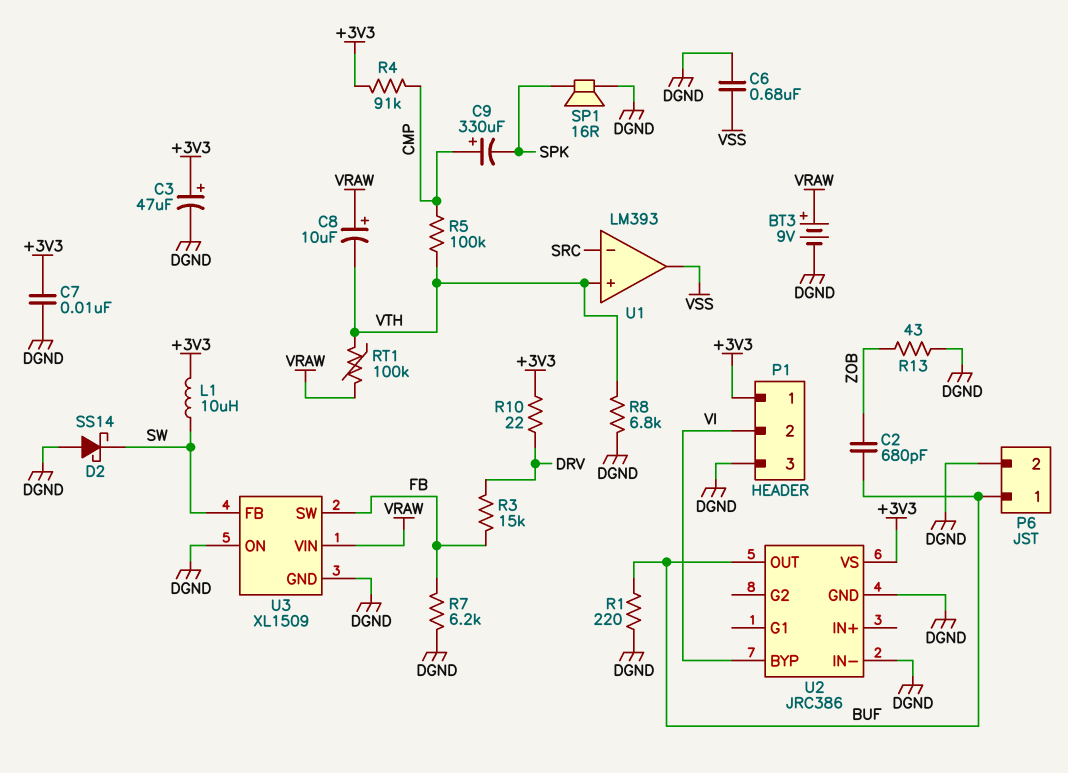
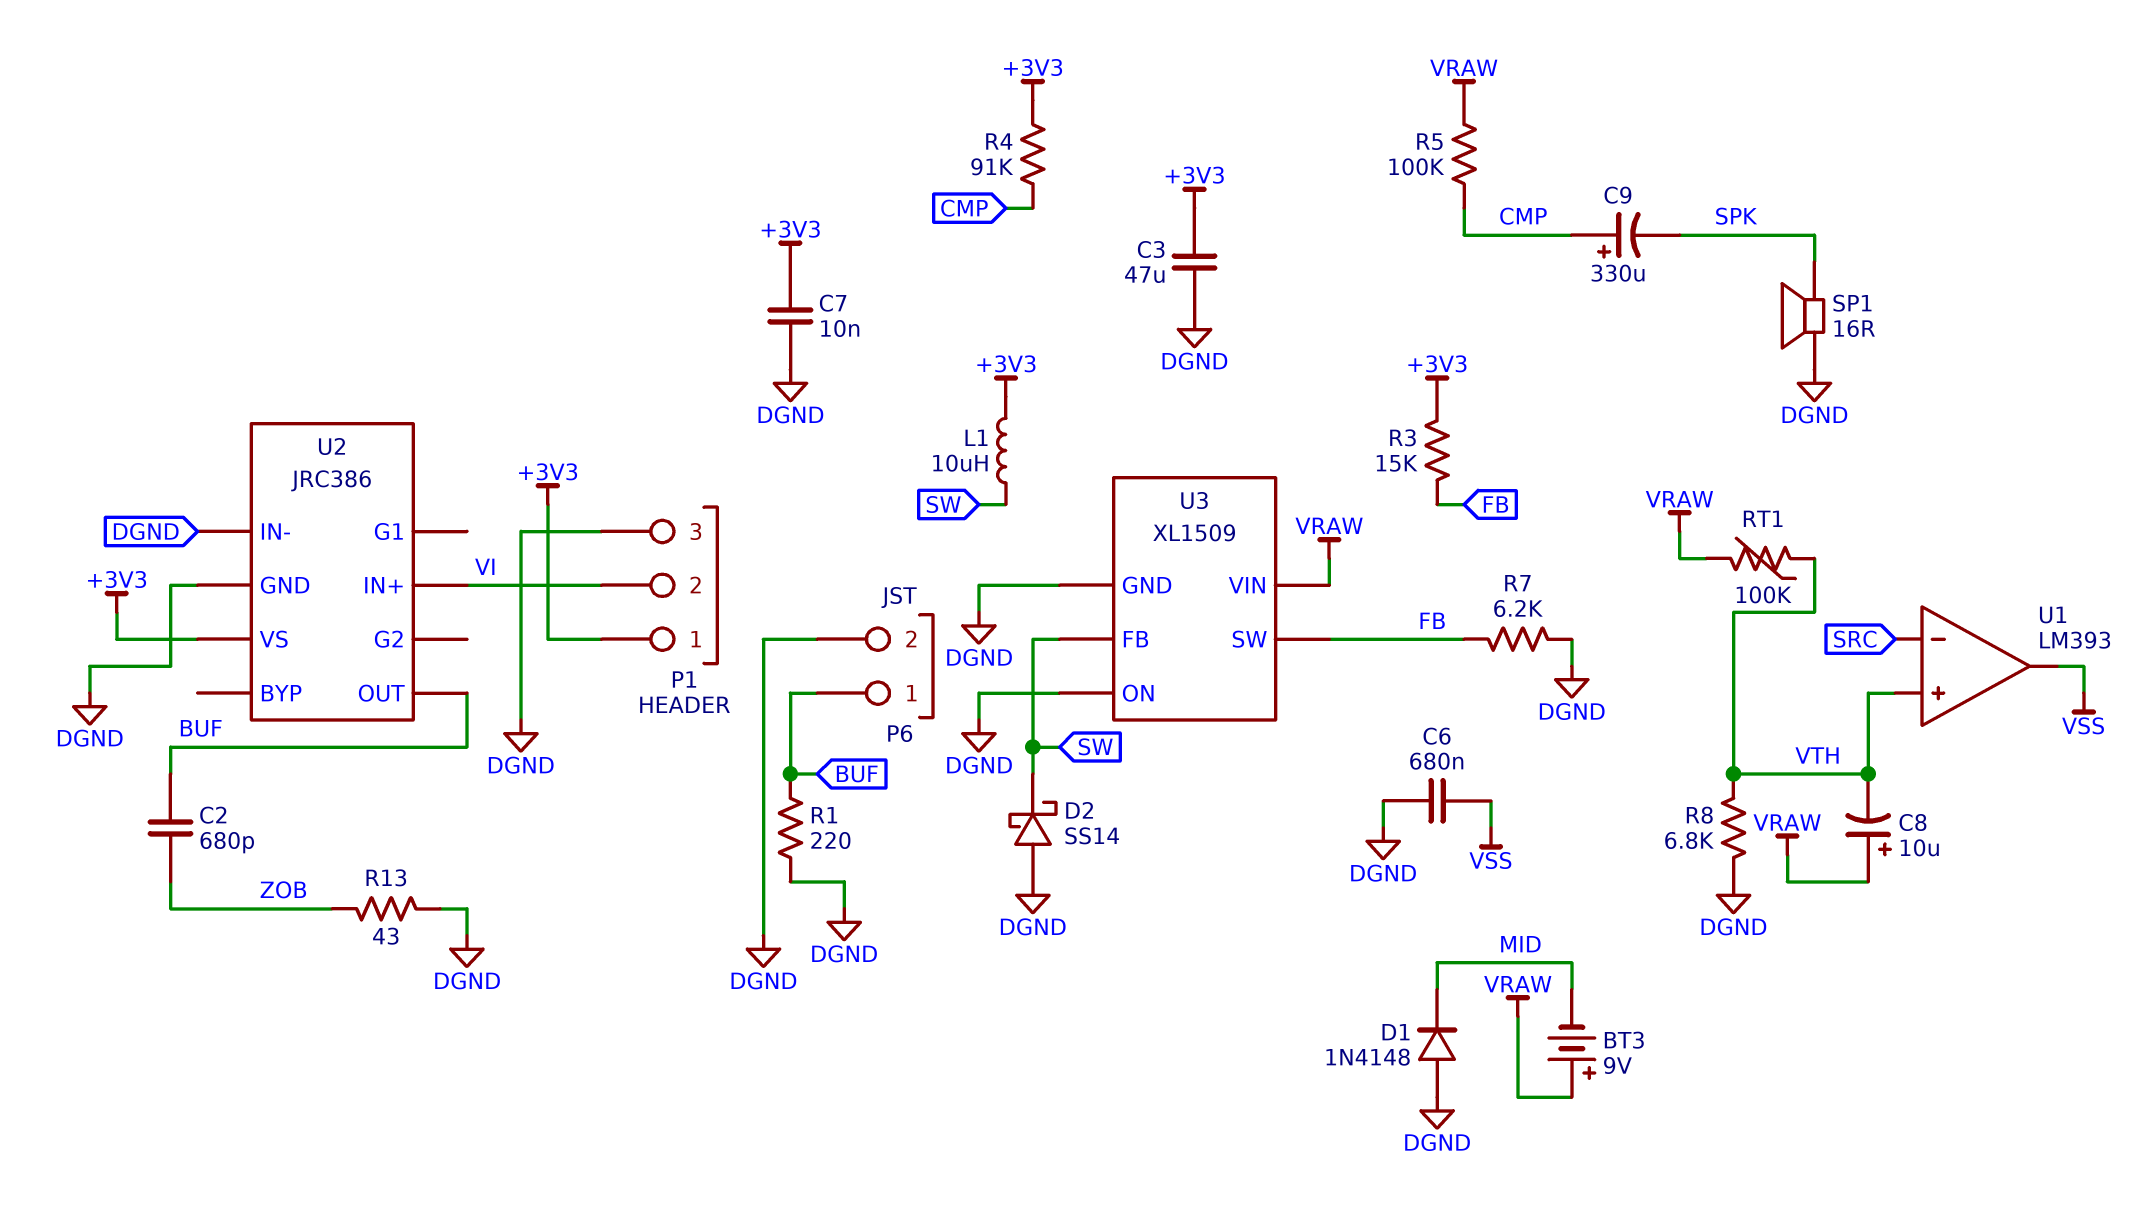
BT3: 9V (plus VRAW, minus DGND) -> 9V (plus VRAW, minus MID)
C3: 47uF (plus +3V3, minus DGND) -> 47uF (+3V3, DGND)
D1: none -> diode 1N4148 (A DGND, K MID)
R3: 15k (DRV, FB) -> 15k (+3V3, FB)
R5: 100k (CMP, VTH) -> 100k (CMP, VRAW)
R10: 22 (+3V3, DRV) -> none
U2 pin BYP: VI -> none
U2 pin IN+: none -> VI

